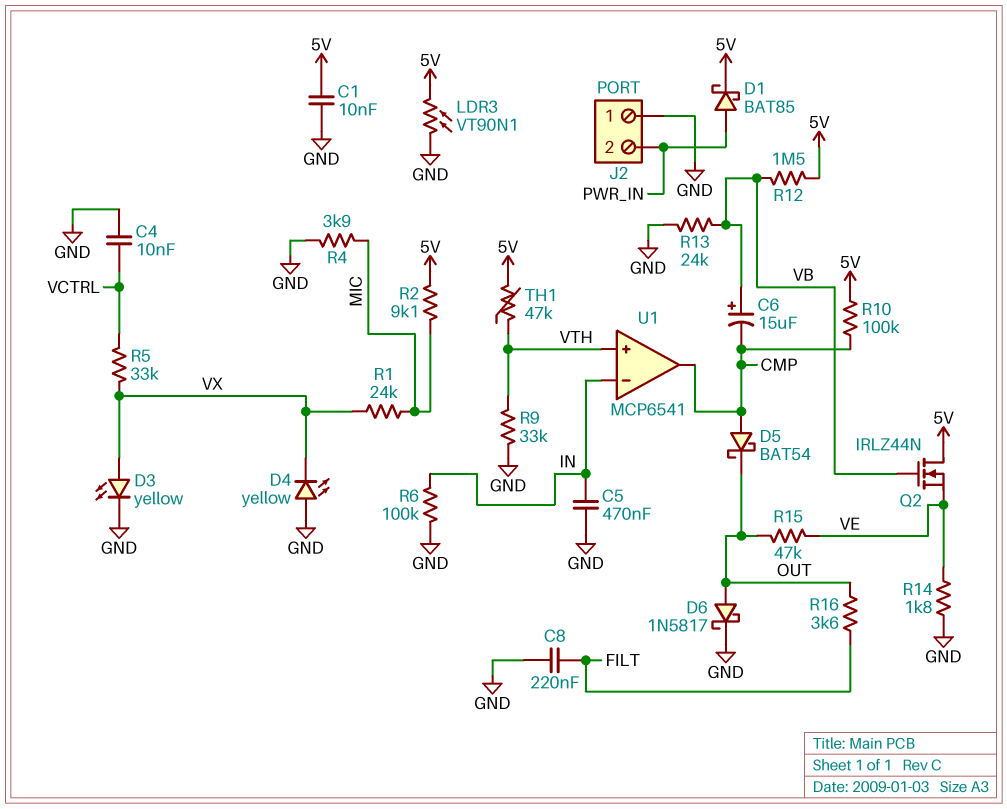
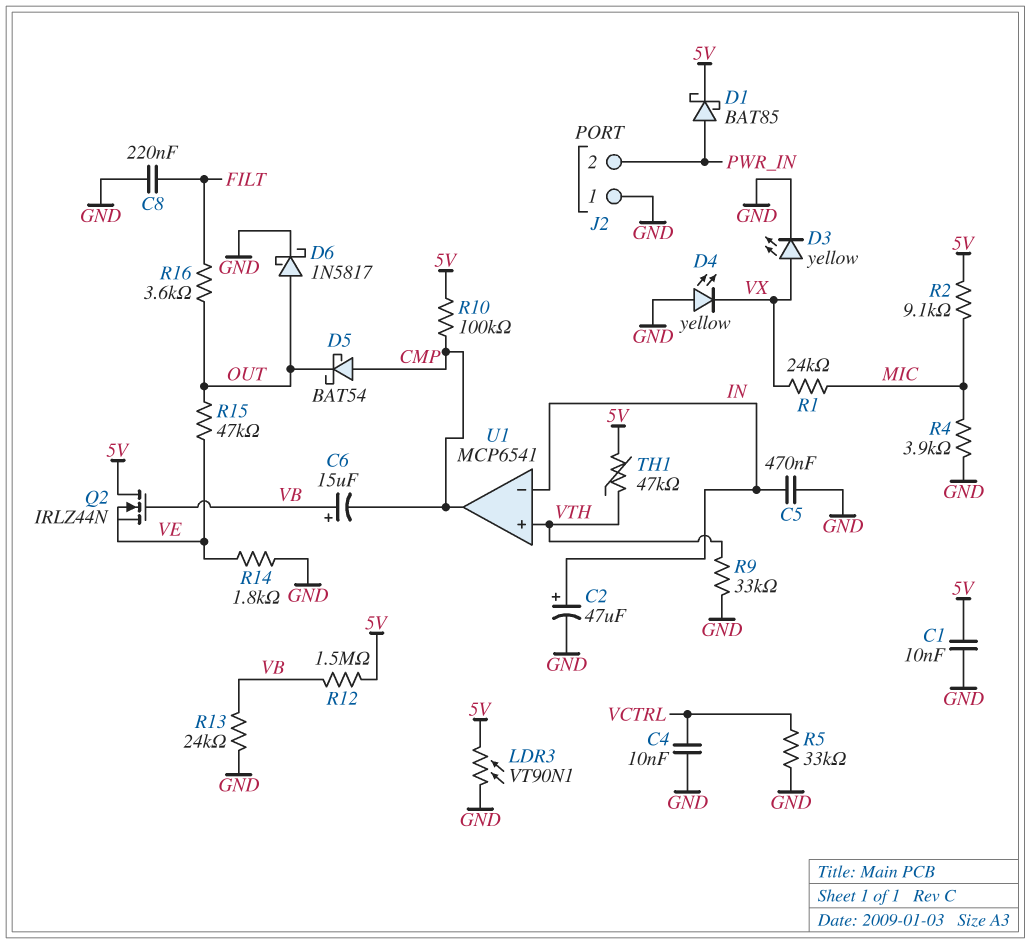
C2: none -> 47uF (plus IN, minus GND)
R5: 33k (VCTRL, VX) -> 33k (GND, VCTRL)
R6: 100k (GND, IN) -> none

